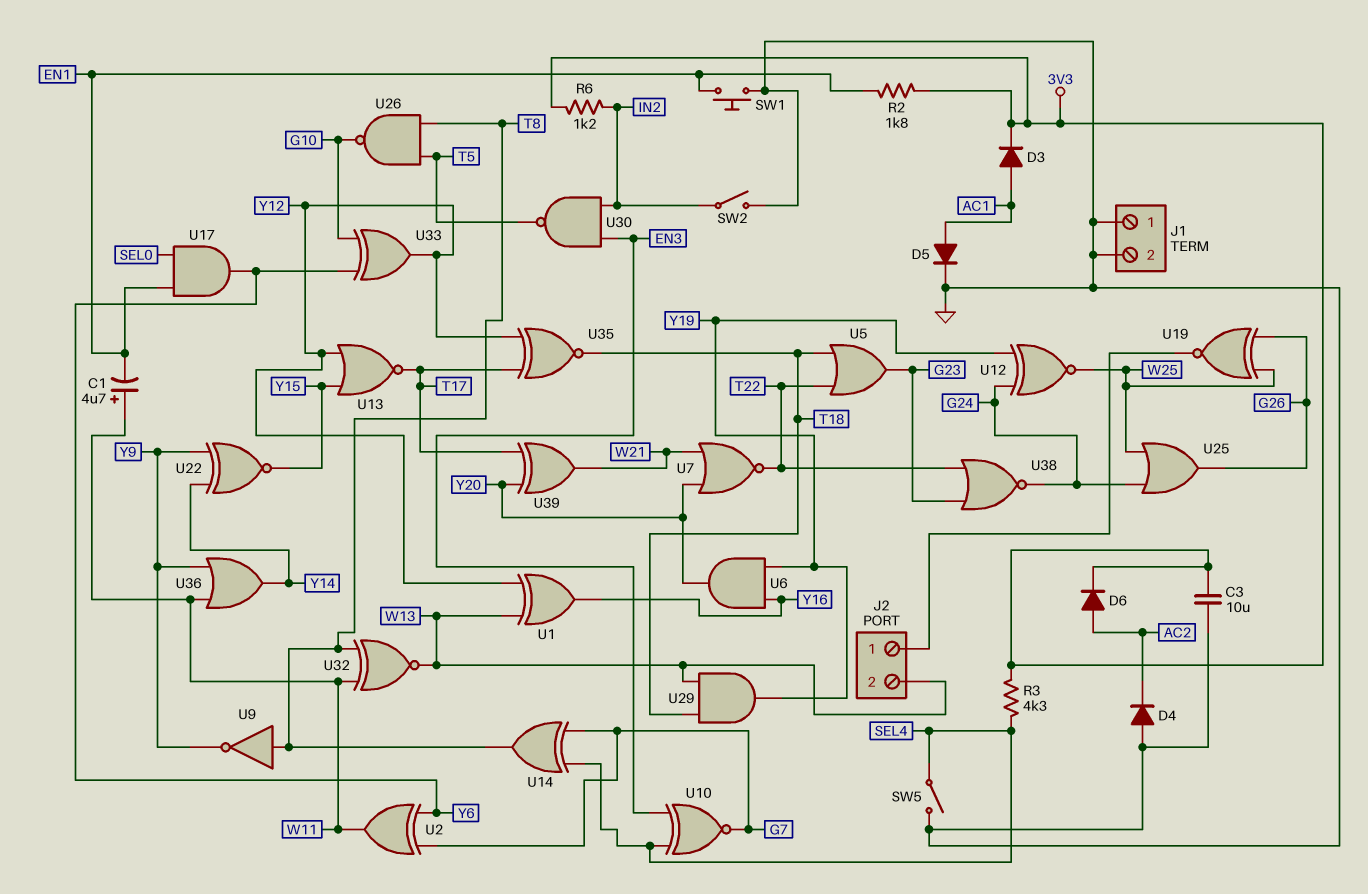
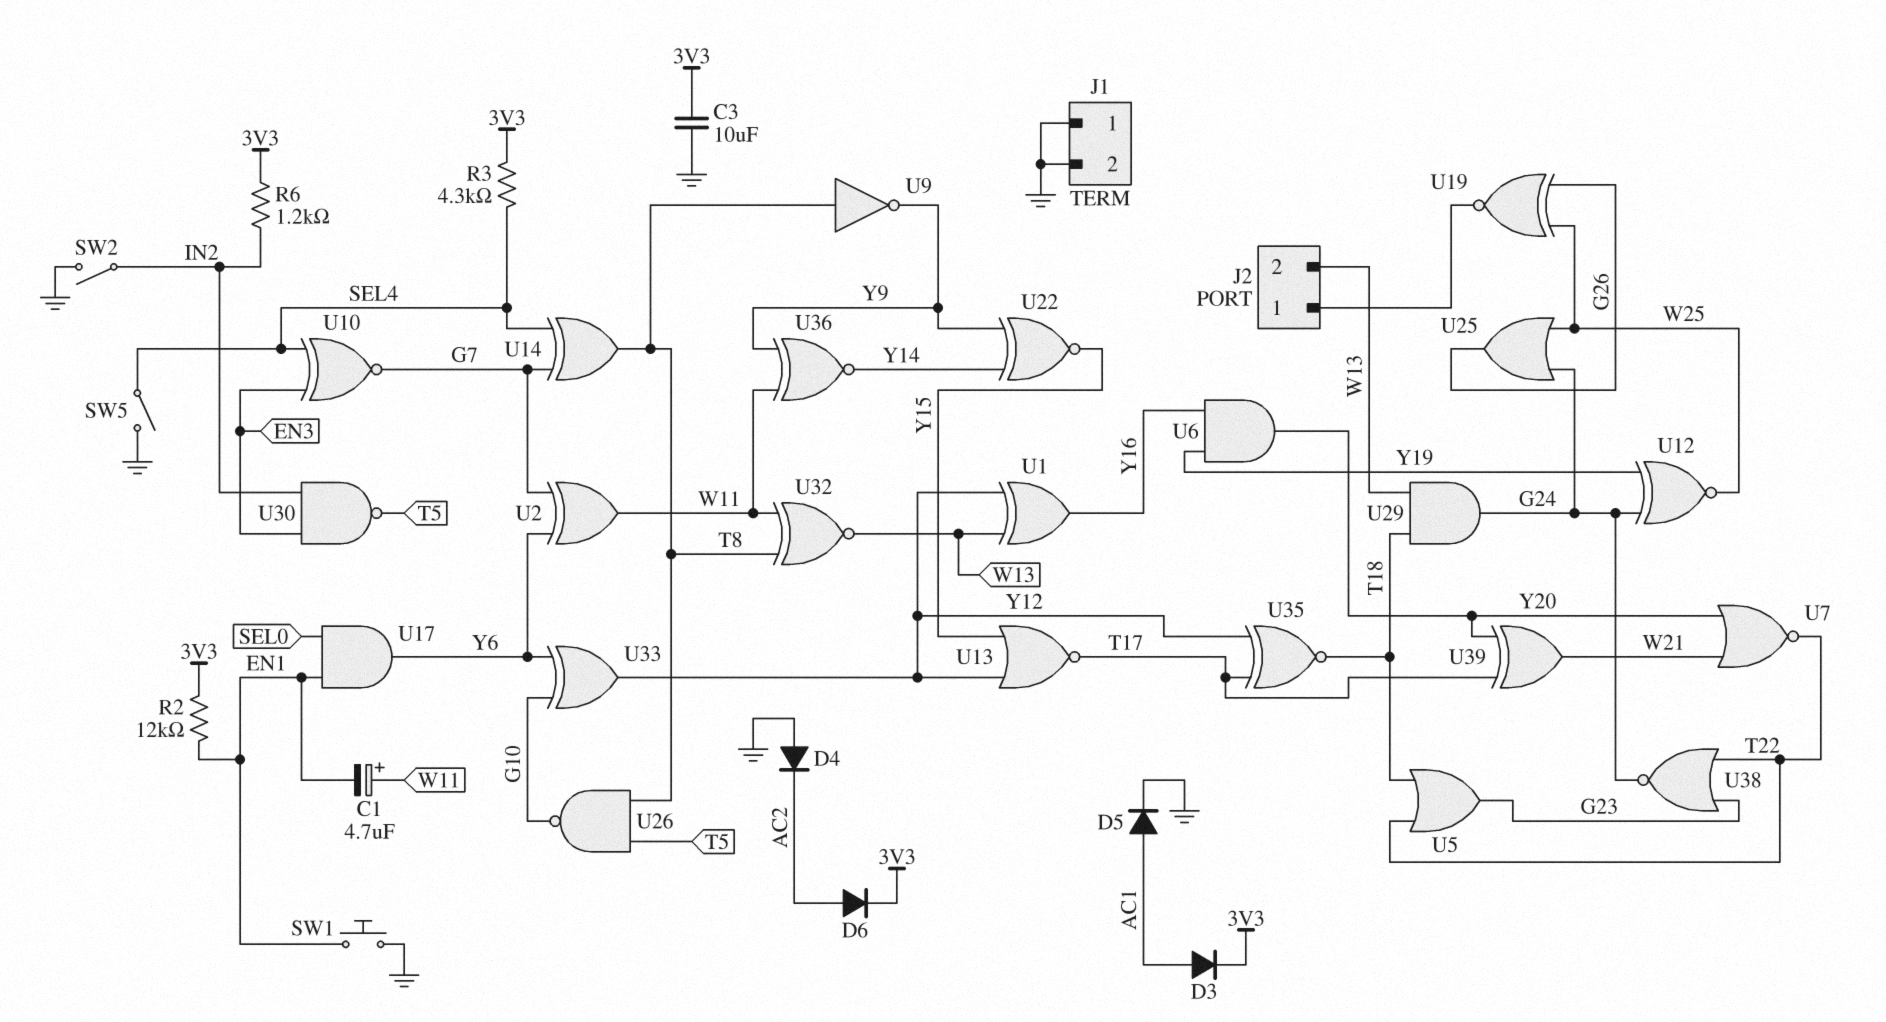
R2: 1.8k (3V3, EN1) -> 12k (3V3, EN1)
U29: AND (in T18, in W13, out Y19) -> AND (in T18, in W13, out G24)
U36: OR (in W11, in Y9, out Y14) -> XNOR (in W11, in Y9, out Y14)

